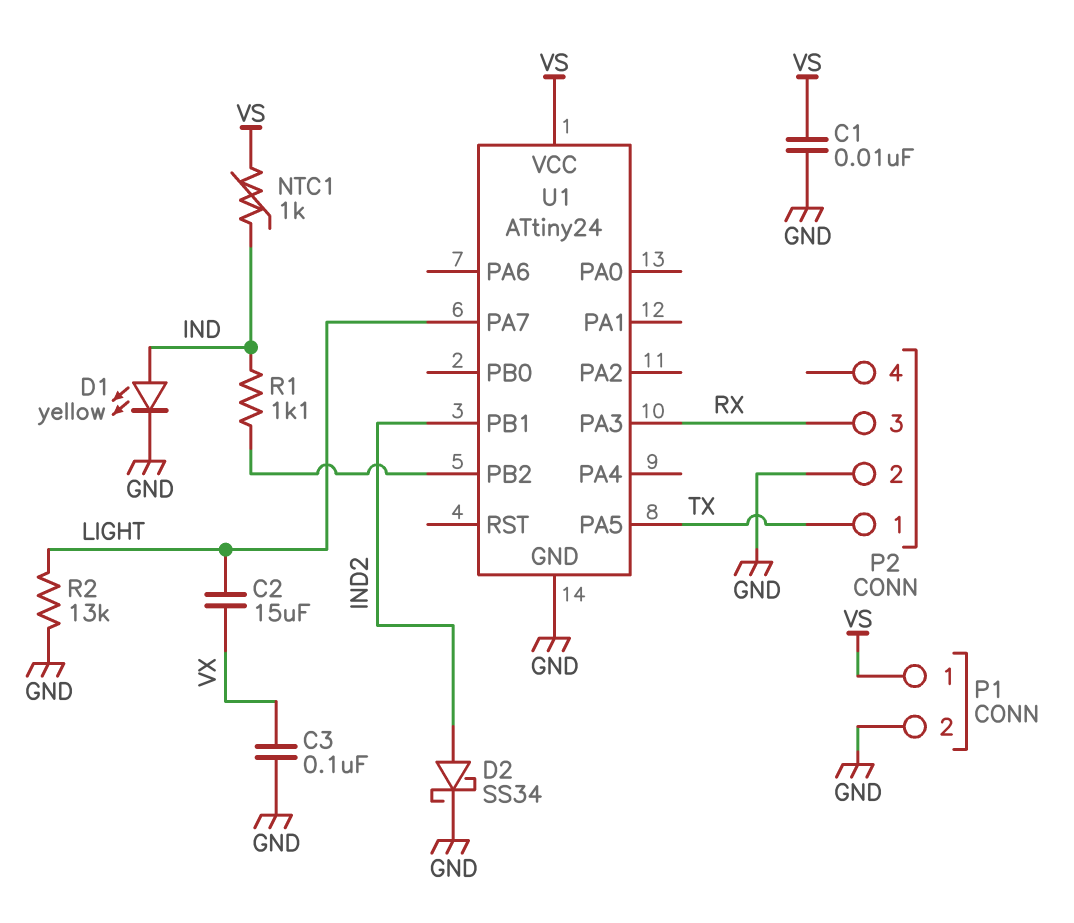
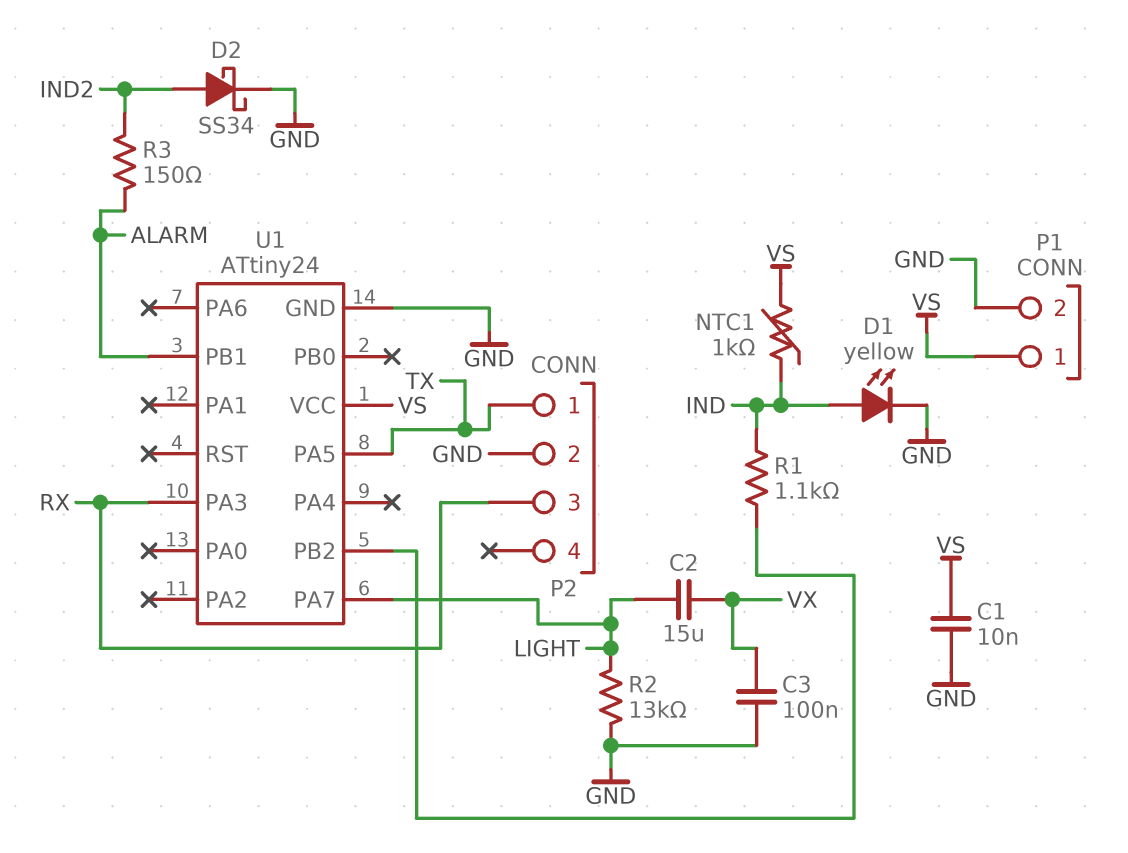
R3: none -> 150 (ALARM, IND2)
U1 pin PB1: IND2 -> ALARM

